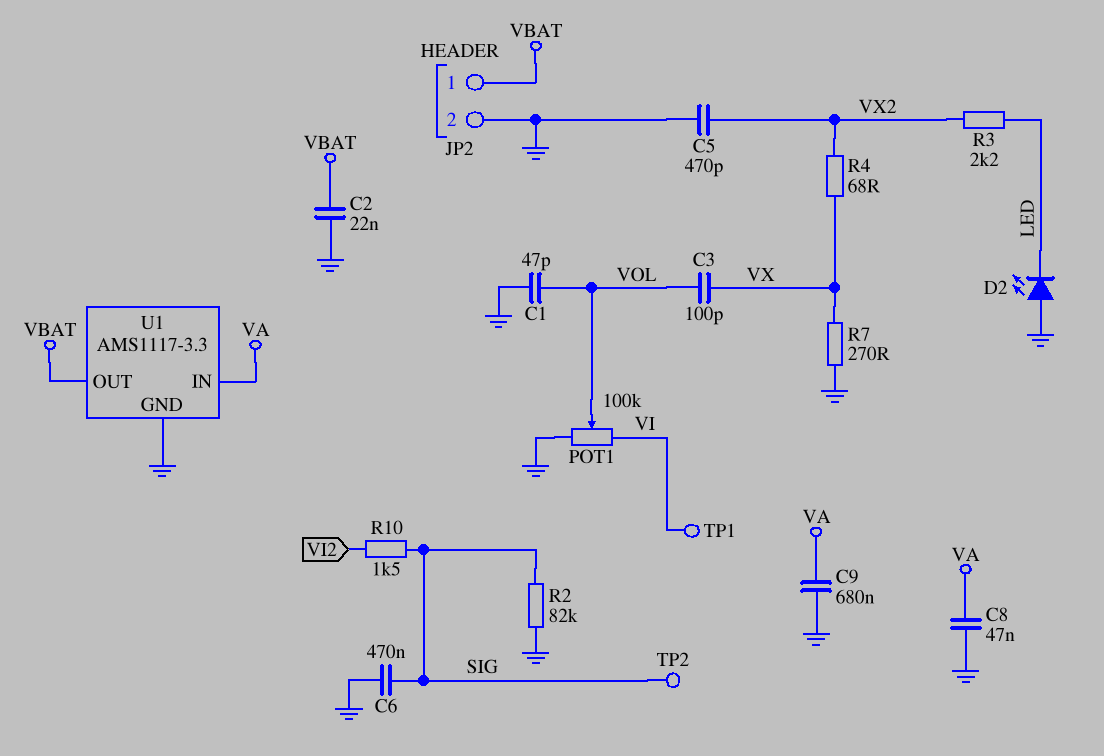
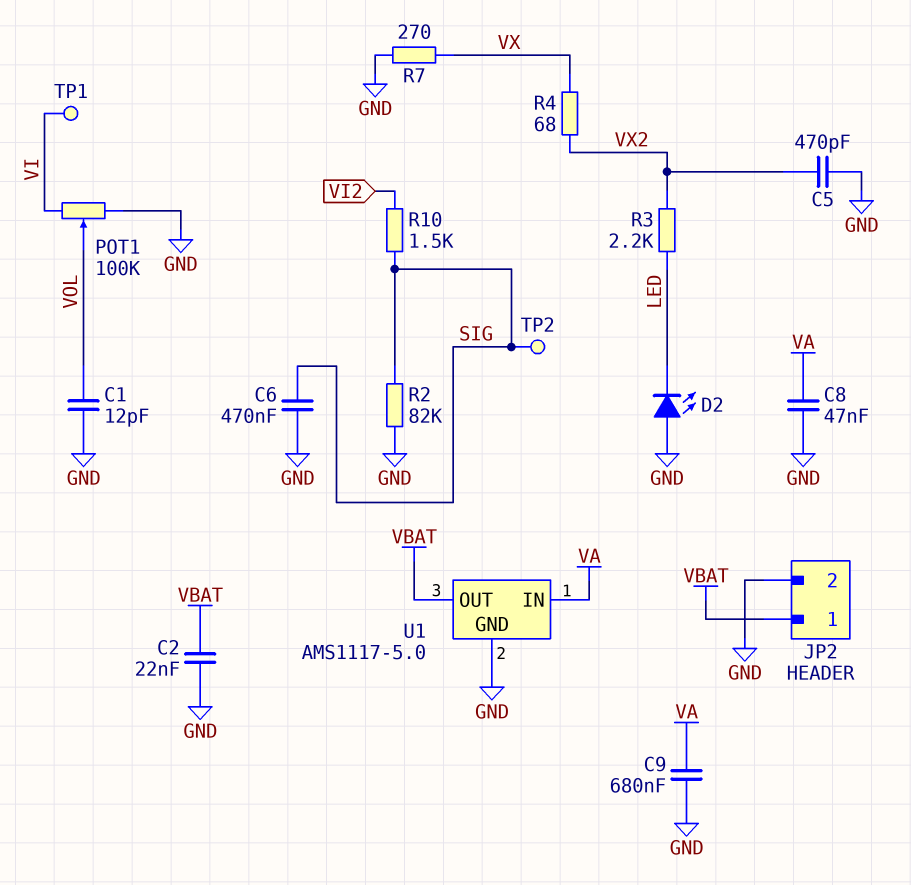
C1: 47pF (GND, VOL) -> 12pF (GND, VOL)
C3: 100pF (VOL, VX) -> none
U1: AMS1117-3.3 -> AMS1117-5.0

